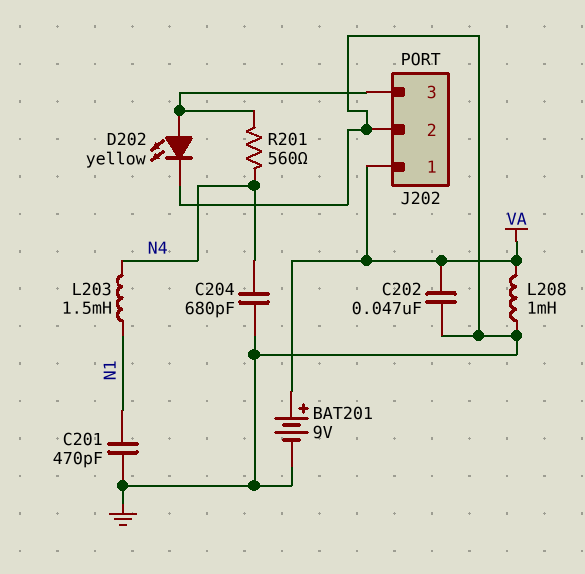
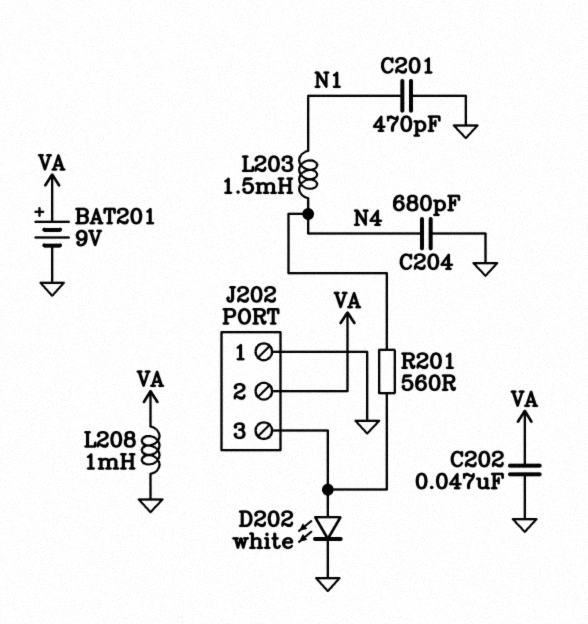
D202: LED yellow (A J202/3, K GND) -> LED white (A J202/3, K GND)
J202 pin 1: VA -> GND
J202 pin 2: GND -> VA

